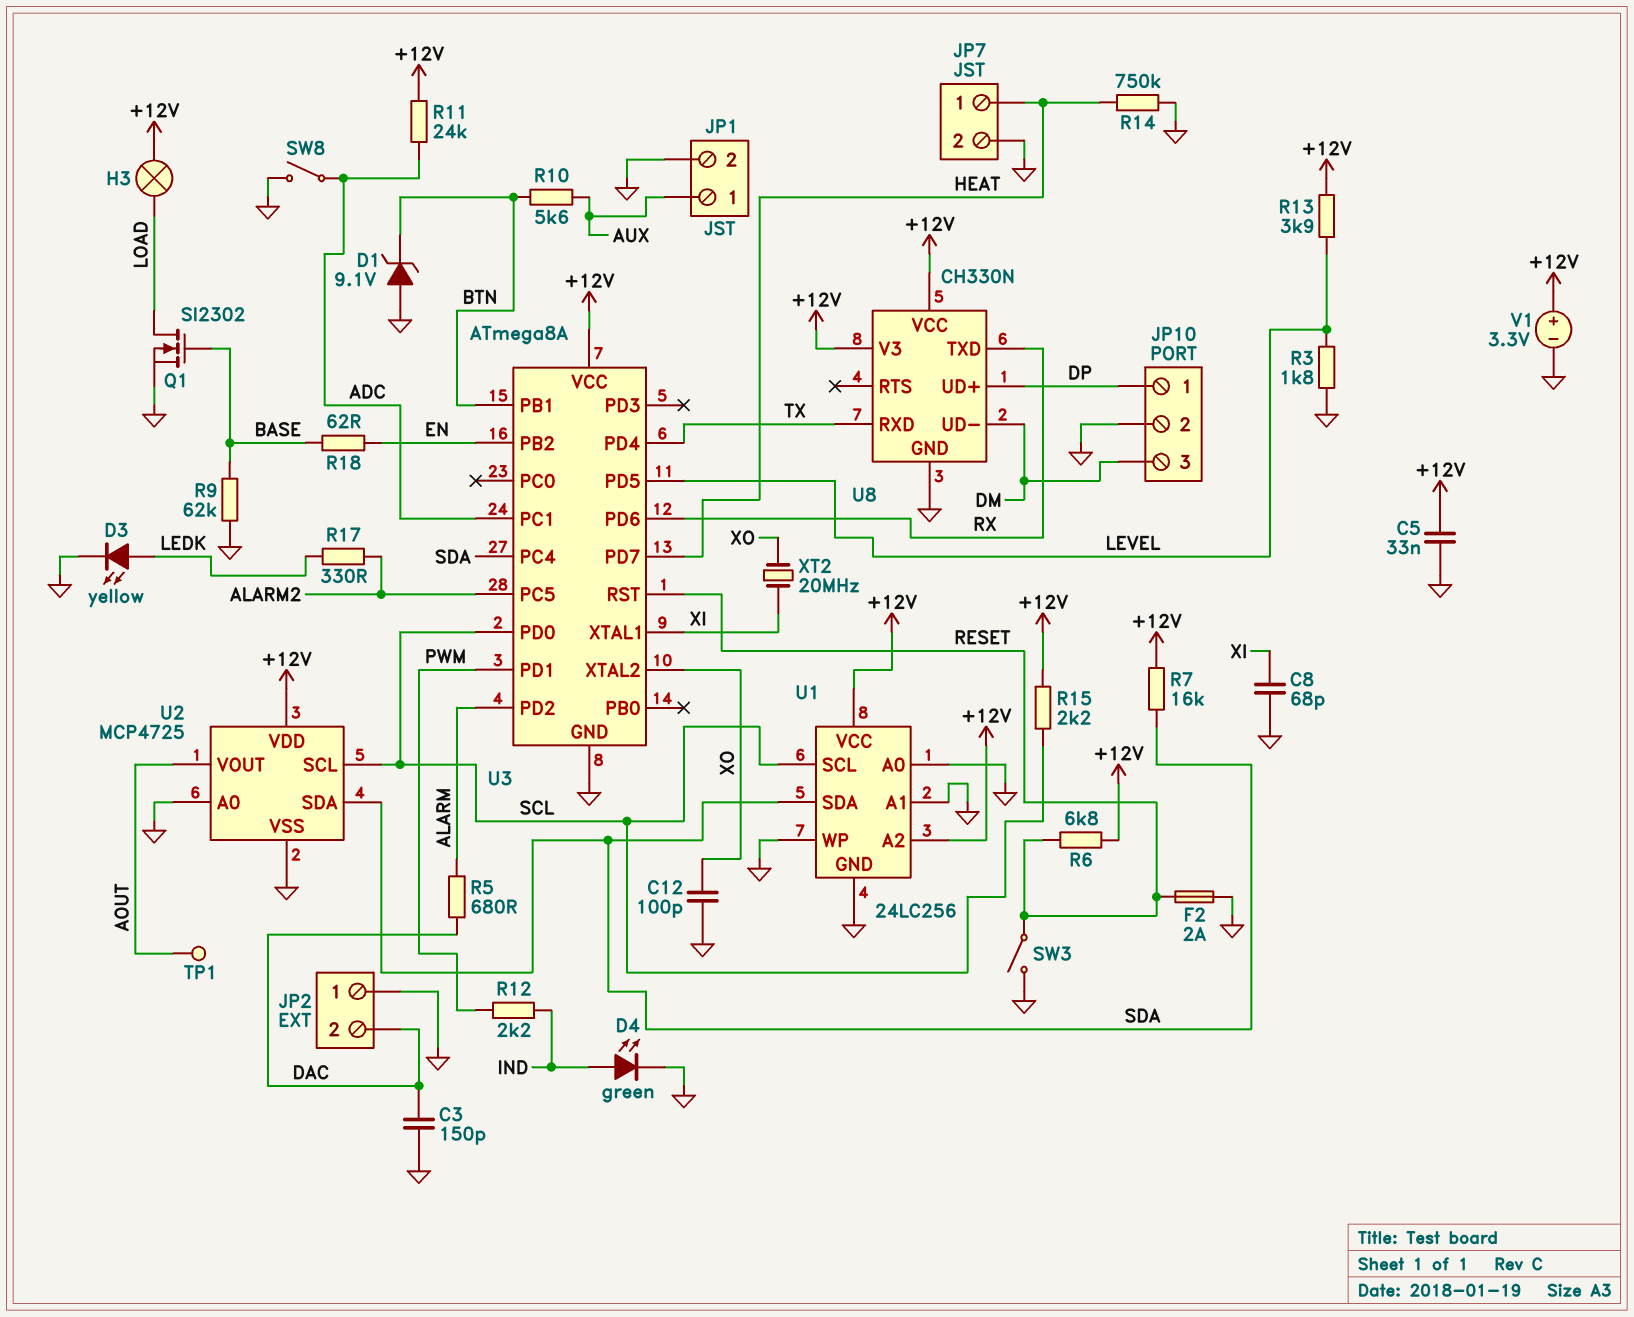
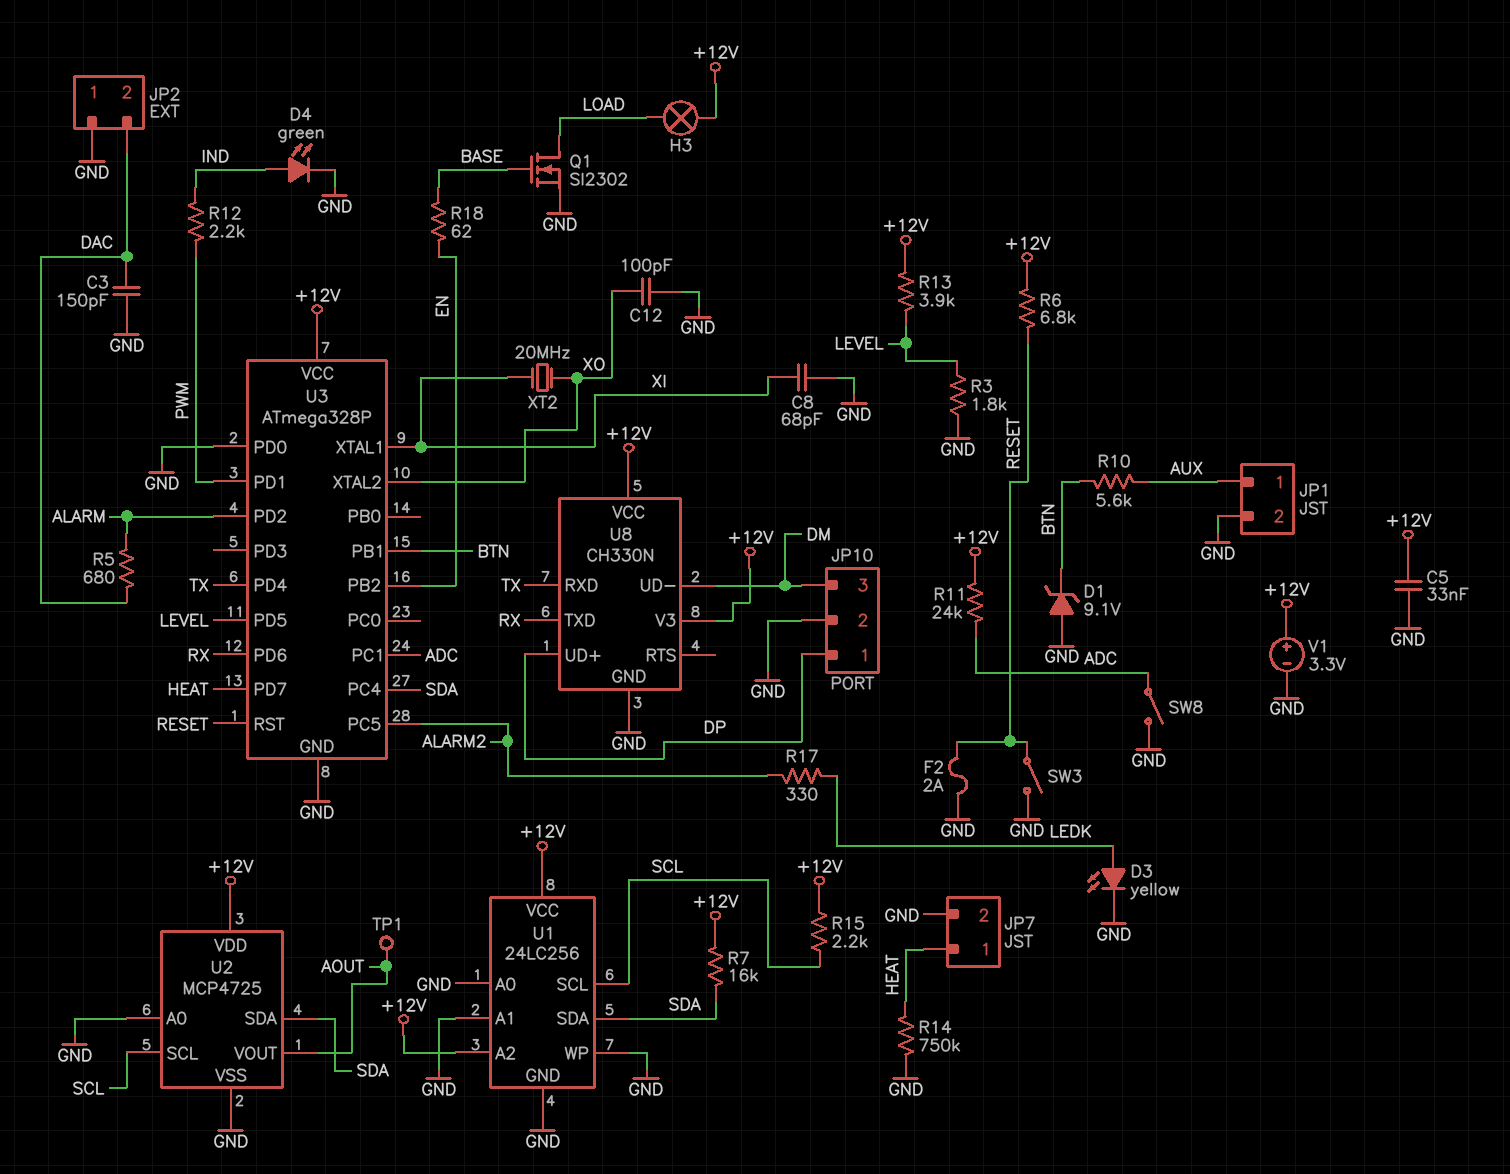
R9: 62k (BASE, GND) -> none
U3: ATmega8A -> ATmega328P
U3 pin PD0: SCL -> GND

